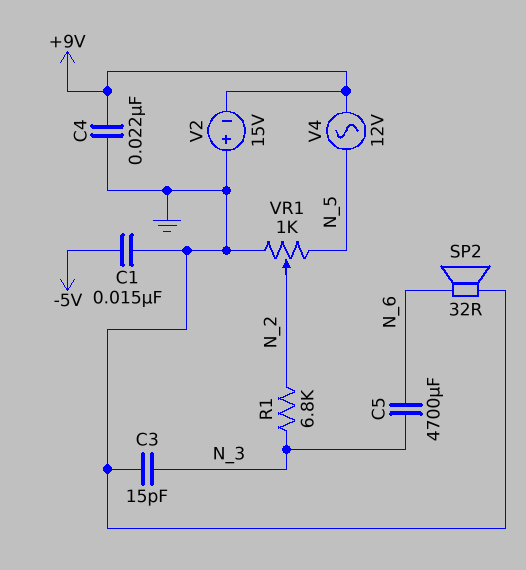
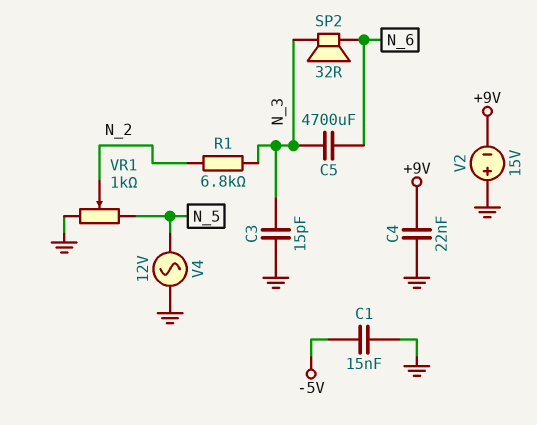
SP2: speaker 32R (GND, N_6) -> speaker 32R (N_3, N_6)
V4: AC 12V (+9V, N_5) -> AC 12V (GND, N_5)

